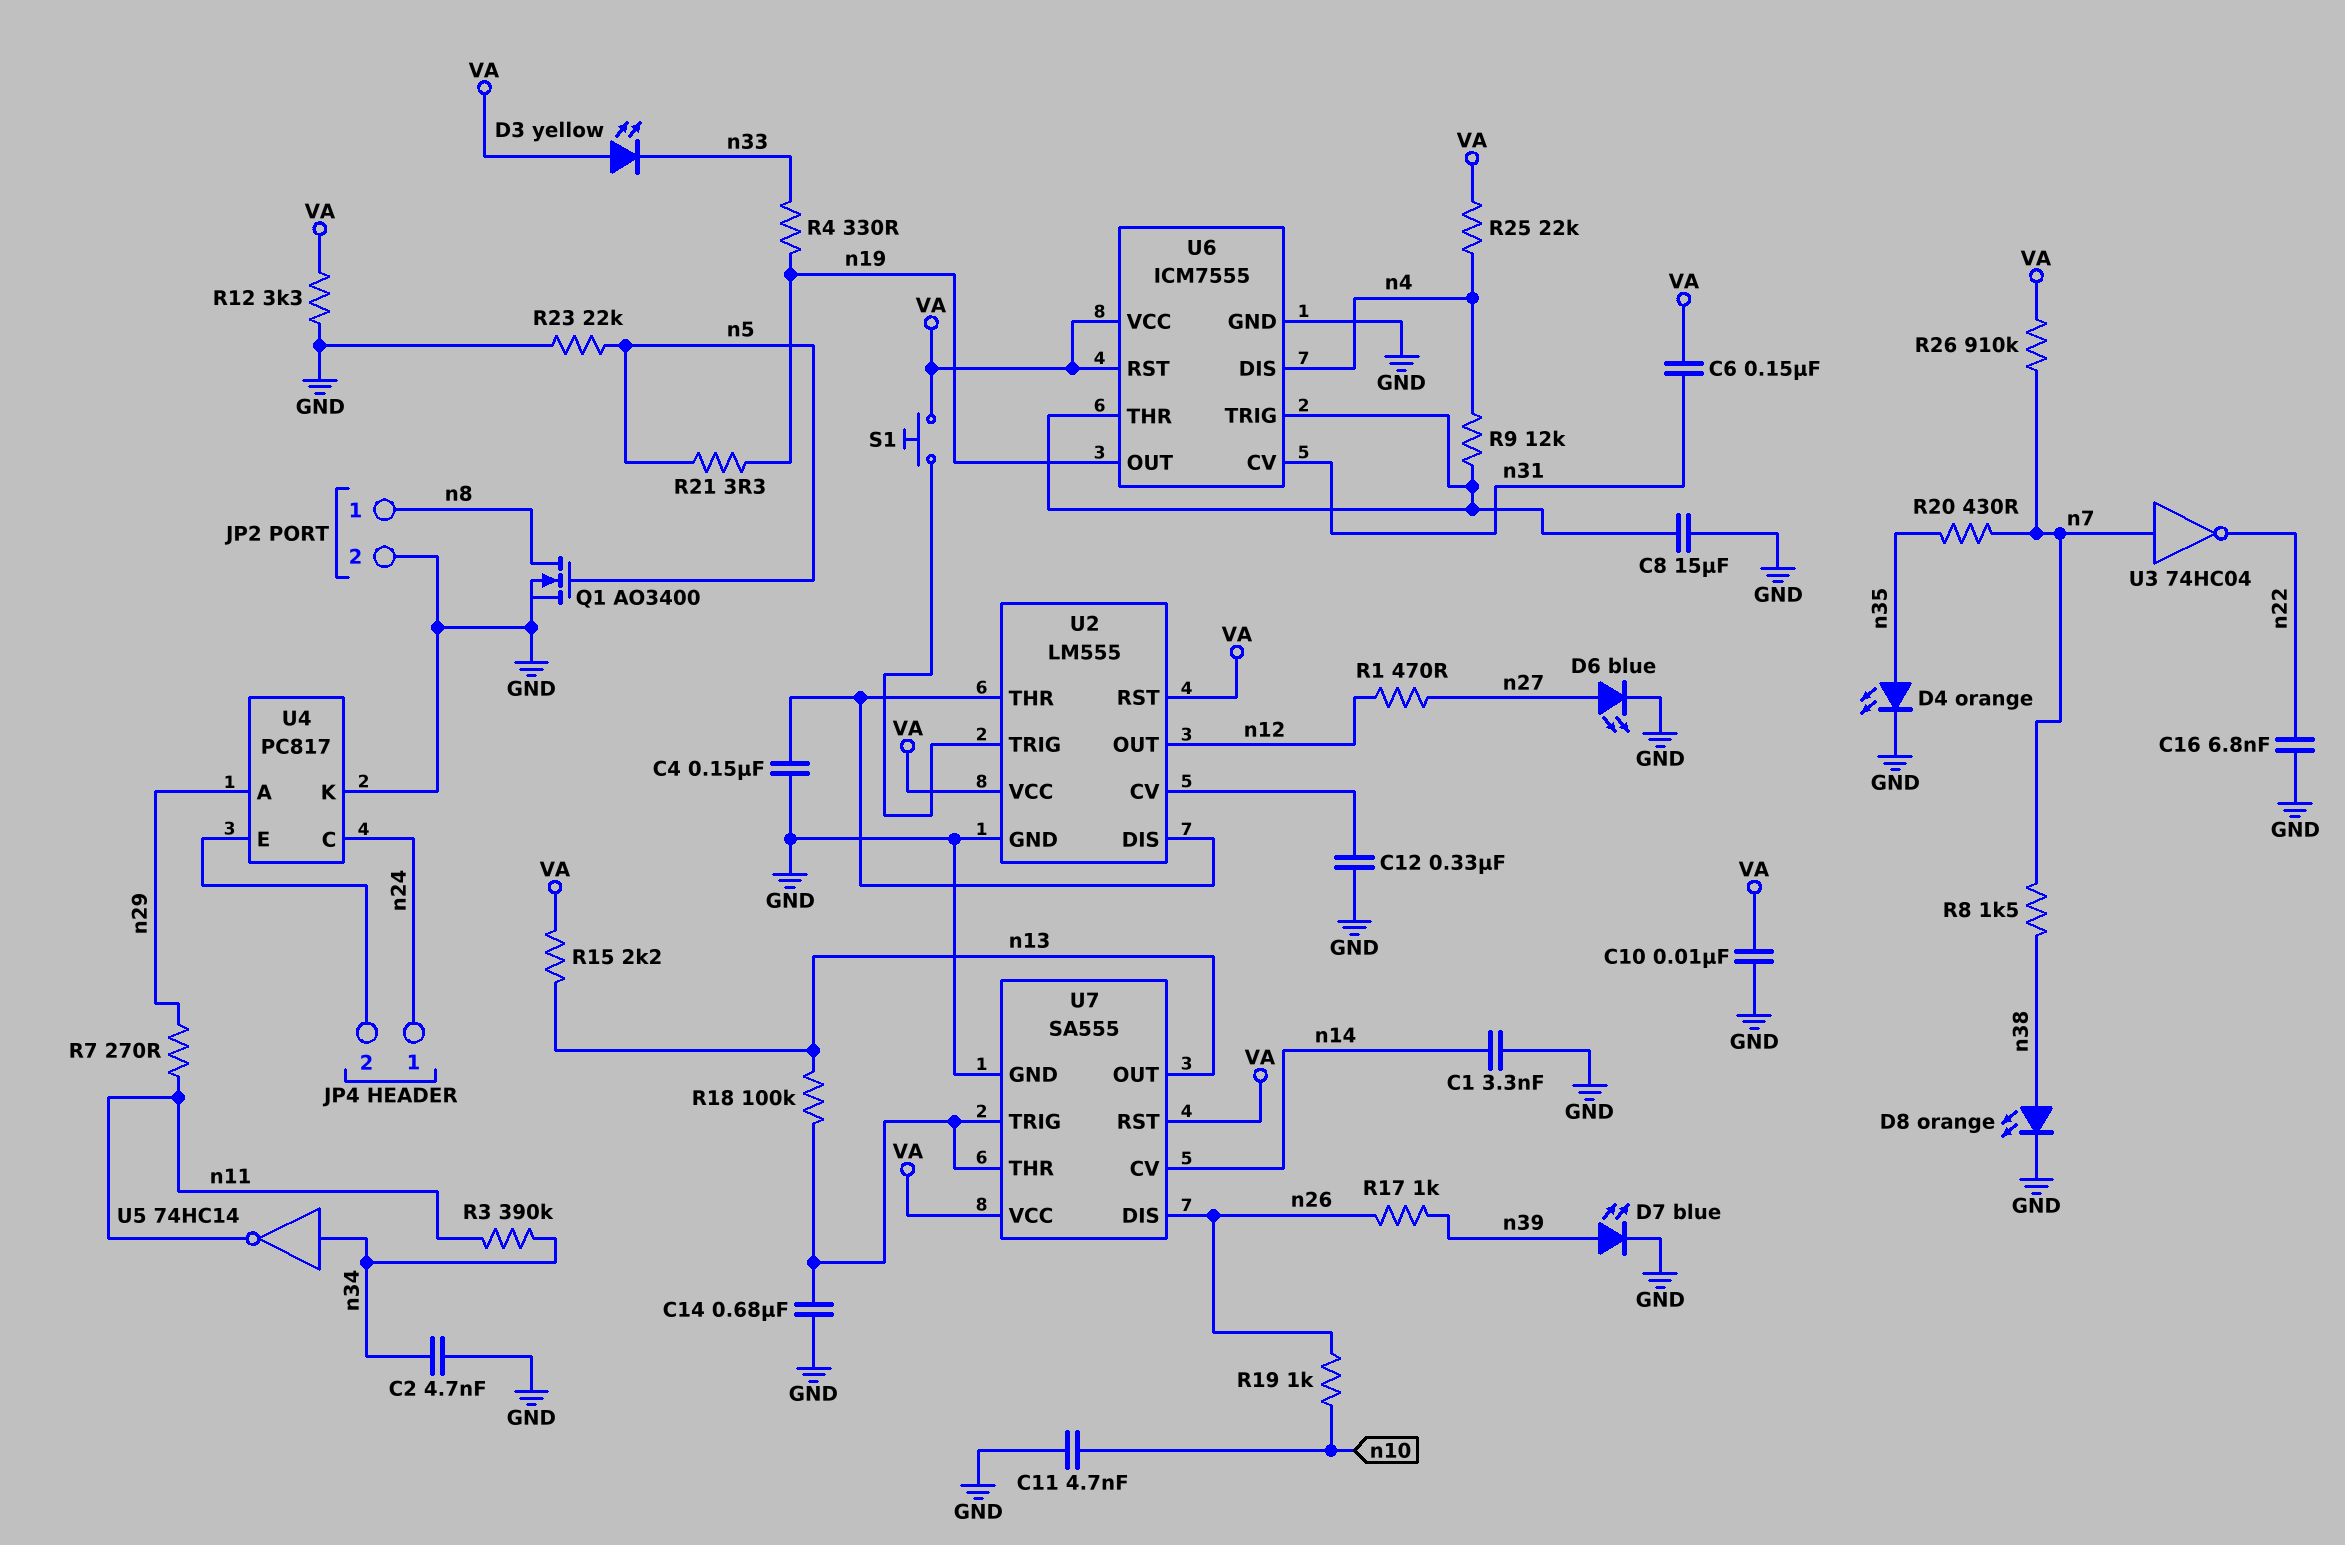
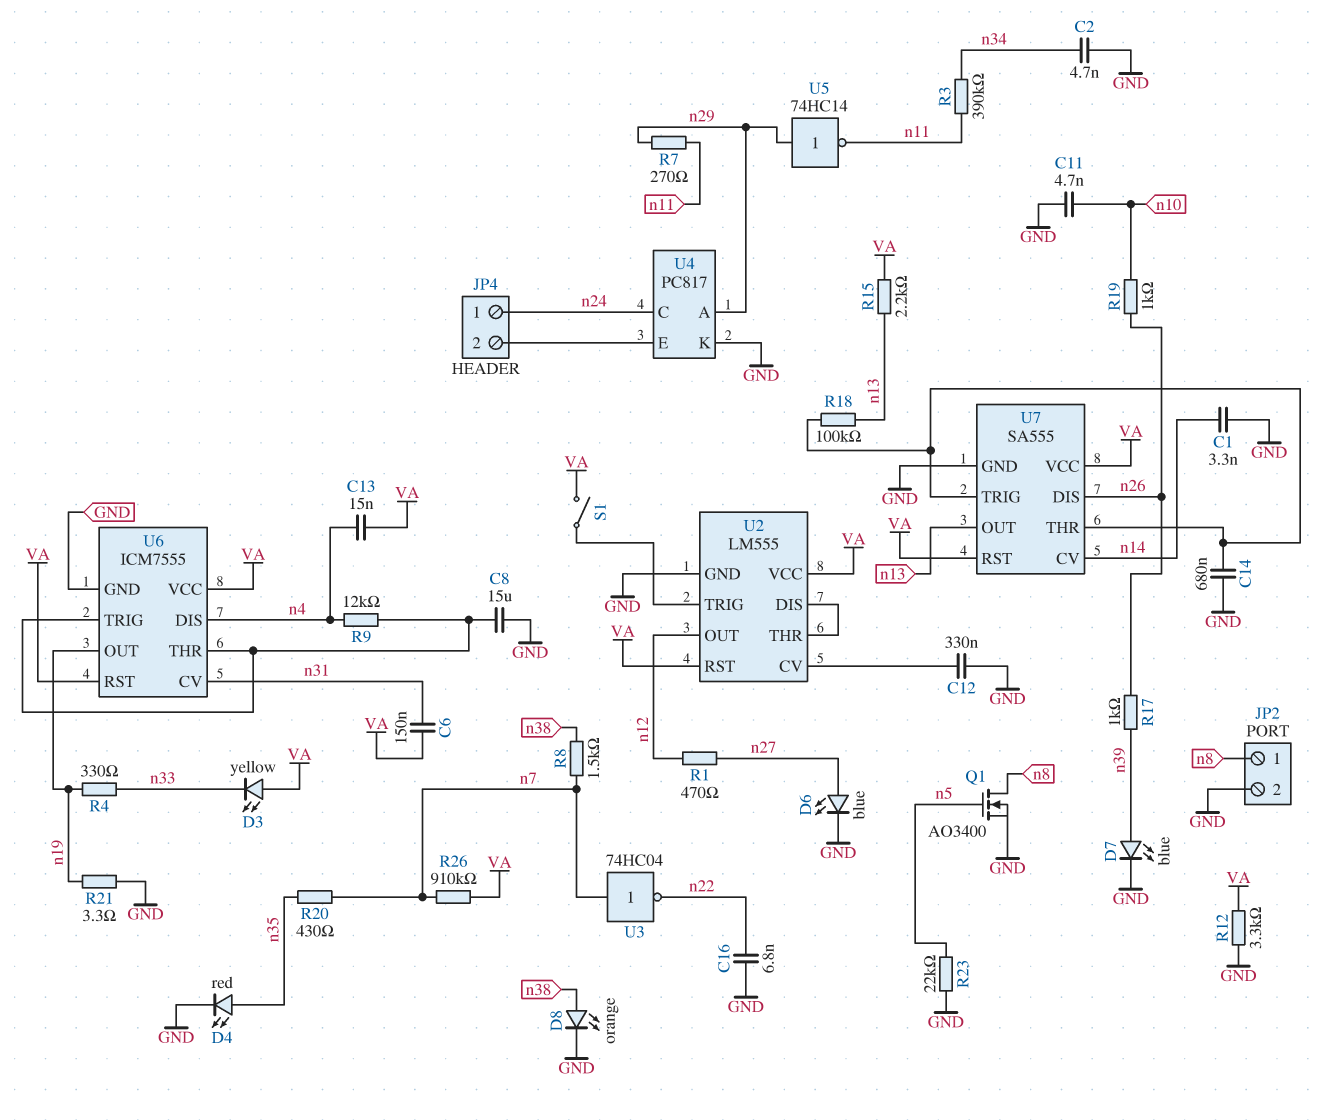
C4: 150nF (GND, U2/DIS) -> none
C10: 10nF (GND, VA) -> none
C13: none -> 15nF (VA, n4)
D4: LED orange (A n35, K GND) -> LED red (A n35, K GND)
R21: 3.3 (n5, n19) -> 3.3 (GND, n19)
R25: 22k (VA, n4) -> none
S1: button (U2/TRIG, VA) -> switch (U2/TRIG, VA)
U5: NOT 74HC14 (in n34, out n11) -> NOT 74HC14 (in n29, out n11)

